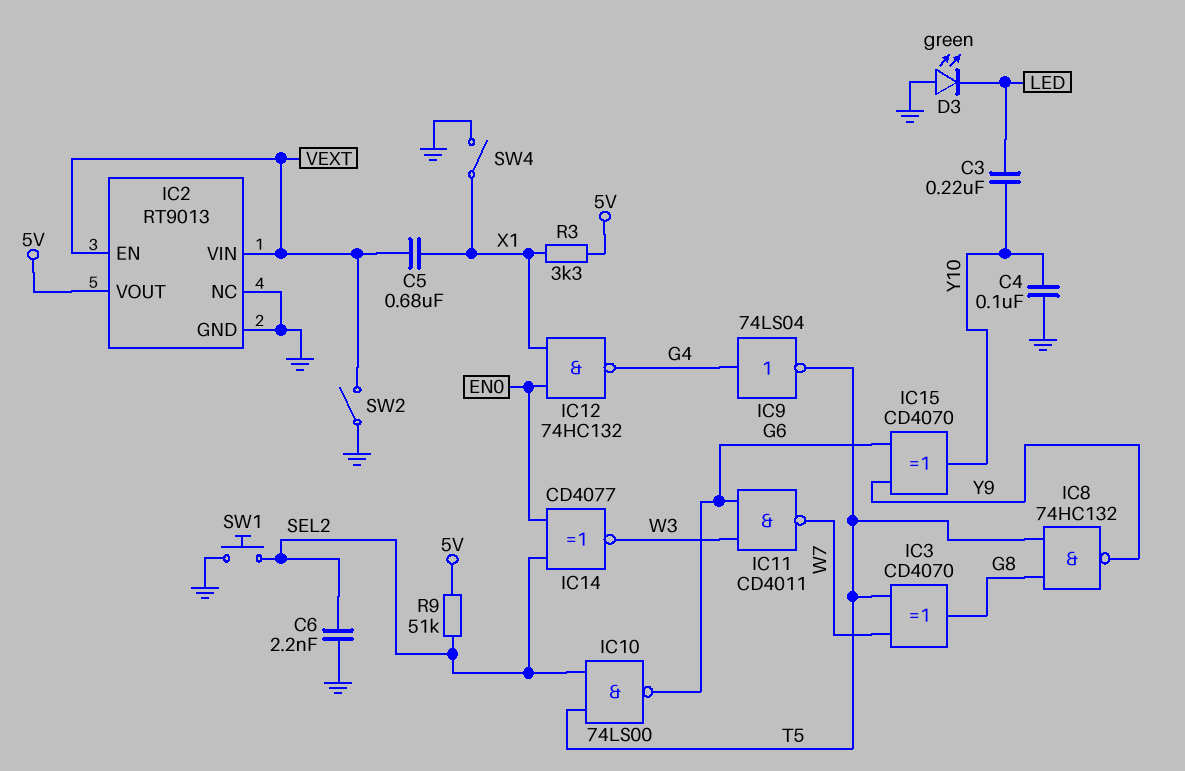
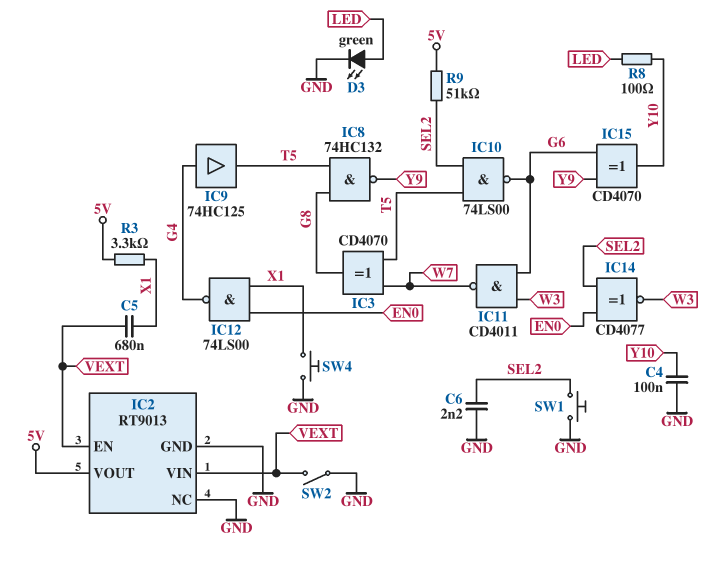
C3: 220nF (LED, Y10) -> none
D3: LED green (A GND, K LED) -> LED green (A LED, K GND)
IC9: NOT 74LS04 (in G4, out T5) -> buffer 74HC125 (in G4, out T5)
IC12: NAND 74HC132 (in EN0, in X1, out G4) -> NAND 74LS00 (in EN0, in X1, out G4)
R8: none -> 100 (LED, Y10)
SW4: switch (GND, X1) -> button (GND, X1)

